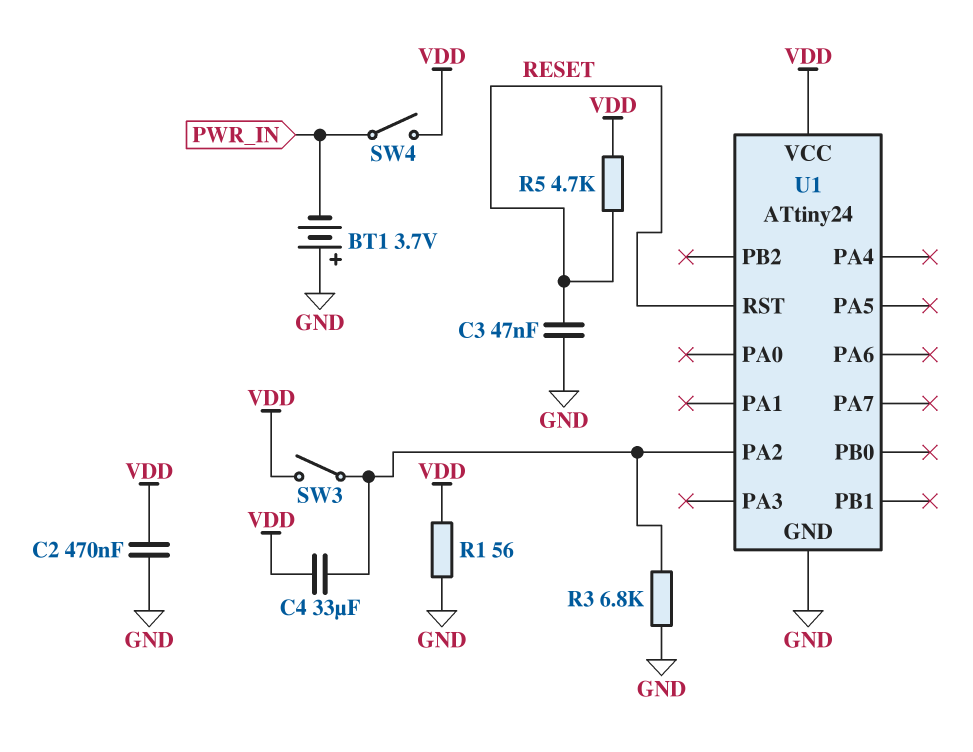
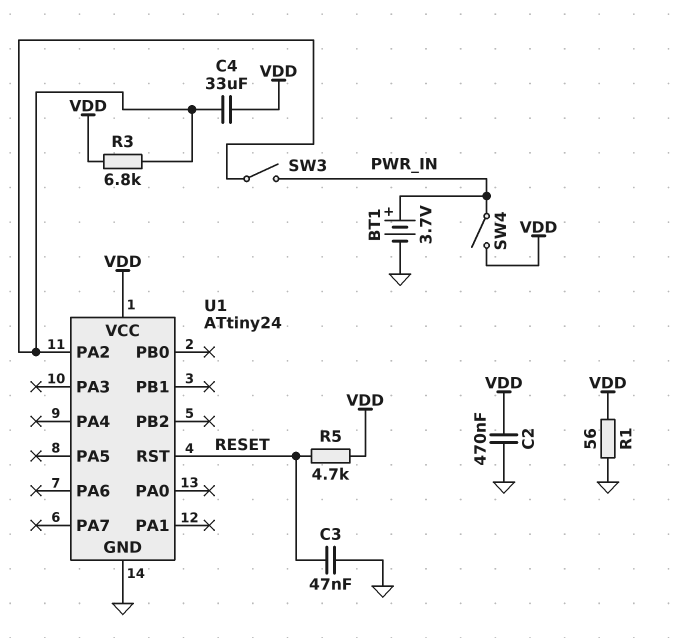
BT1: 3.7V (plus GND, minus PWR_IN) -> 3.7V (plus PWR_IN, minus GND)
R3: 6.8k (GND, U1/PA2) -> 6.8k (U1/PA2, VDD)
SW3: switch (U1/PA2, VDD) -> switch (PWR_IN, U1/PA2)

